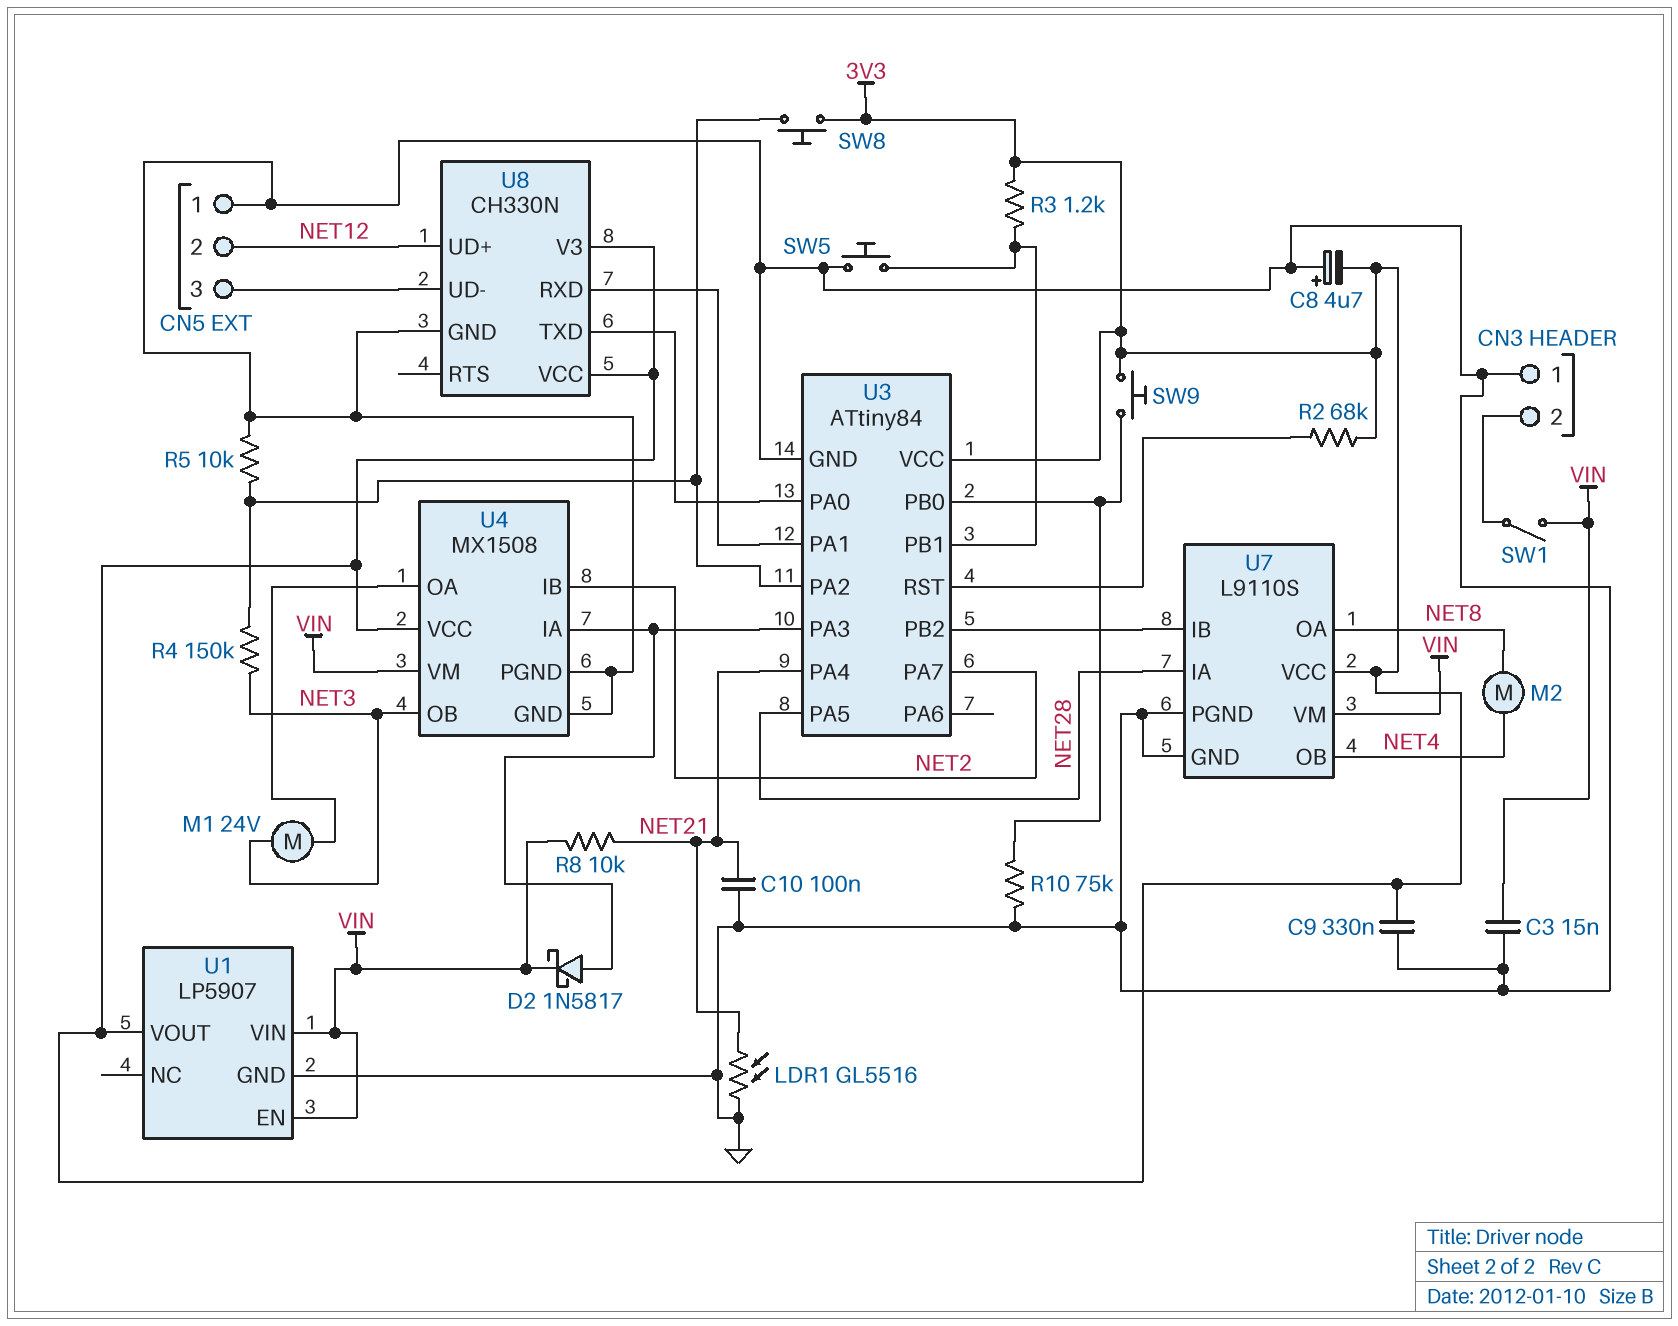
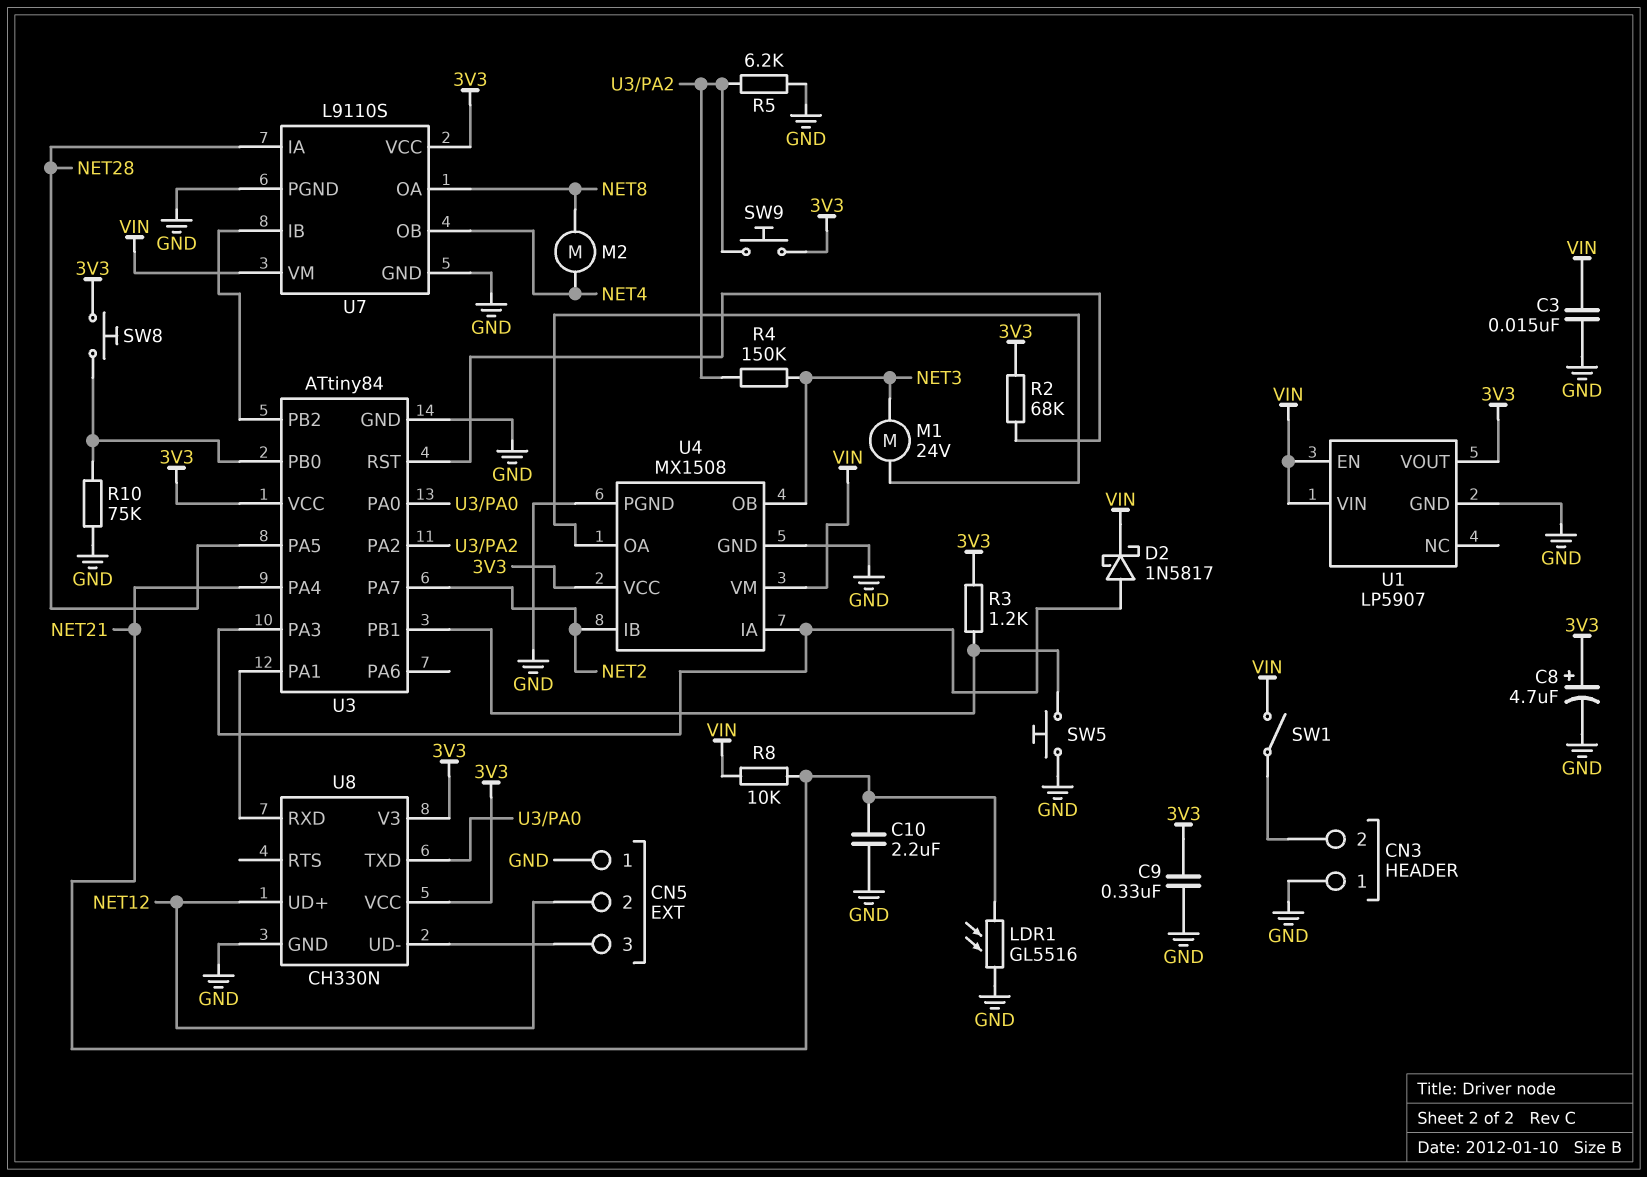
C8: 4.7uF (plus GND, minus 3V3) -> 4.7uF (plus 3V3, minus GND)
C10: 100nF (GND, NET21) -> 2.2uF (GND, NET21)
R5: 10k (GND, U3/PA2) -> 6.2k (GND, U3/PA2)
SW8: button (3V3, U3/PA2) -> button (3V3, U3/PB0)
SW9: button (3V3, U3/PB0) -> button (3V3, U3/PA2)

